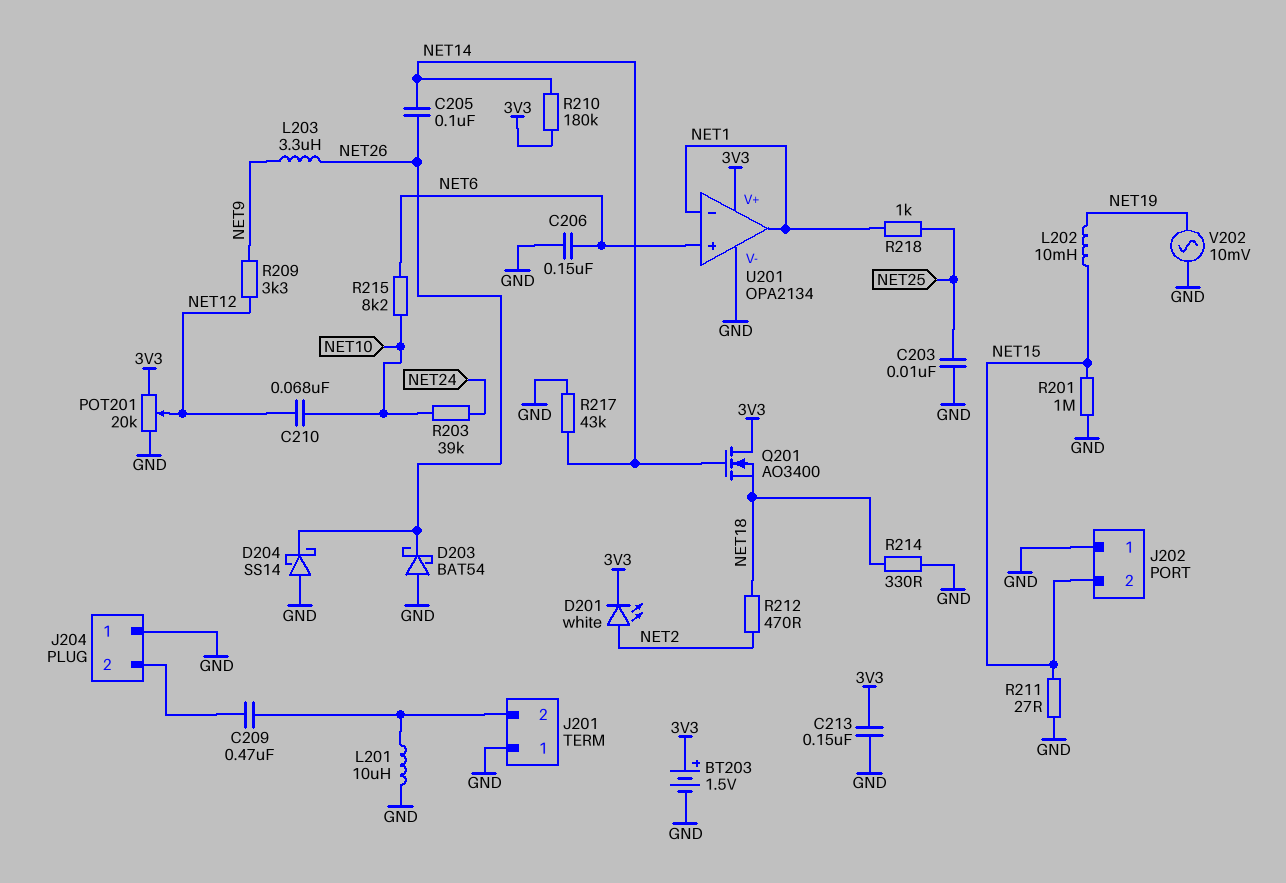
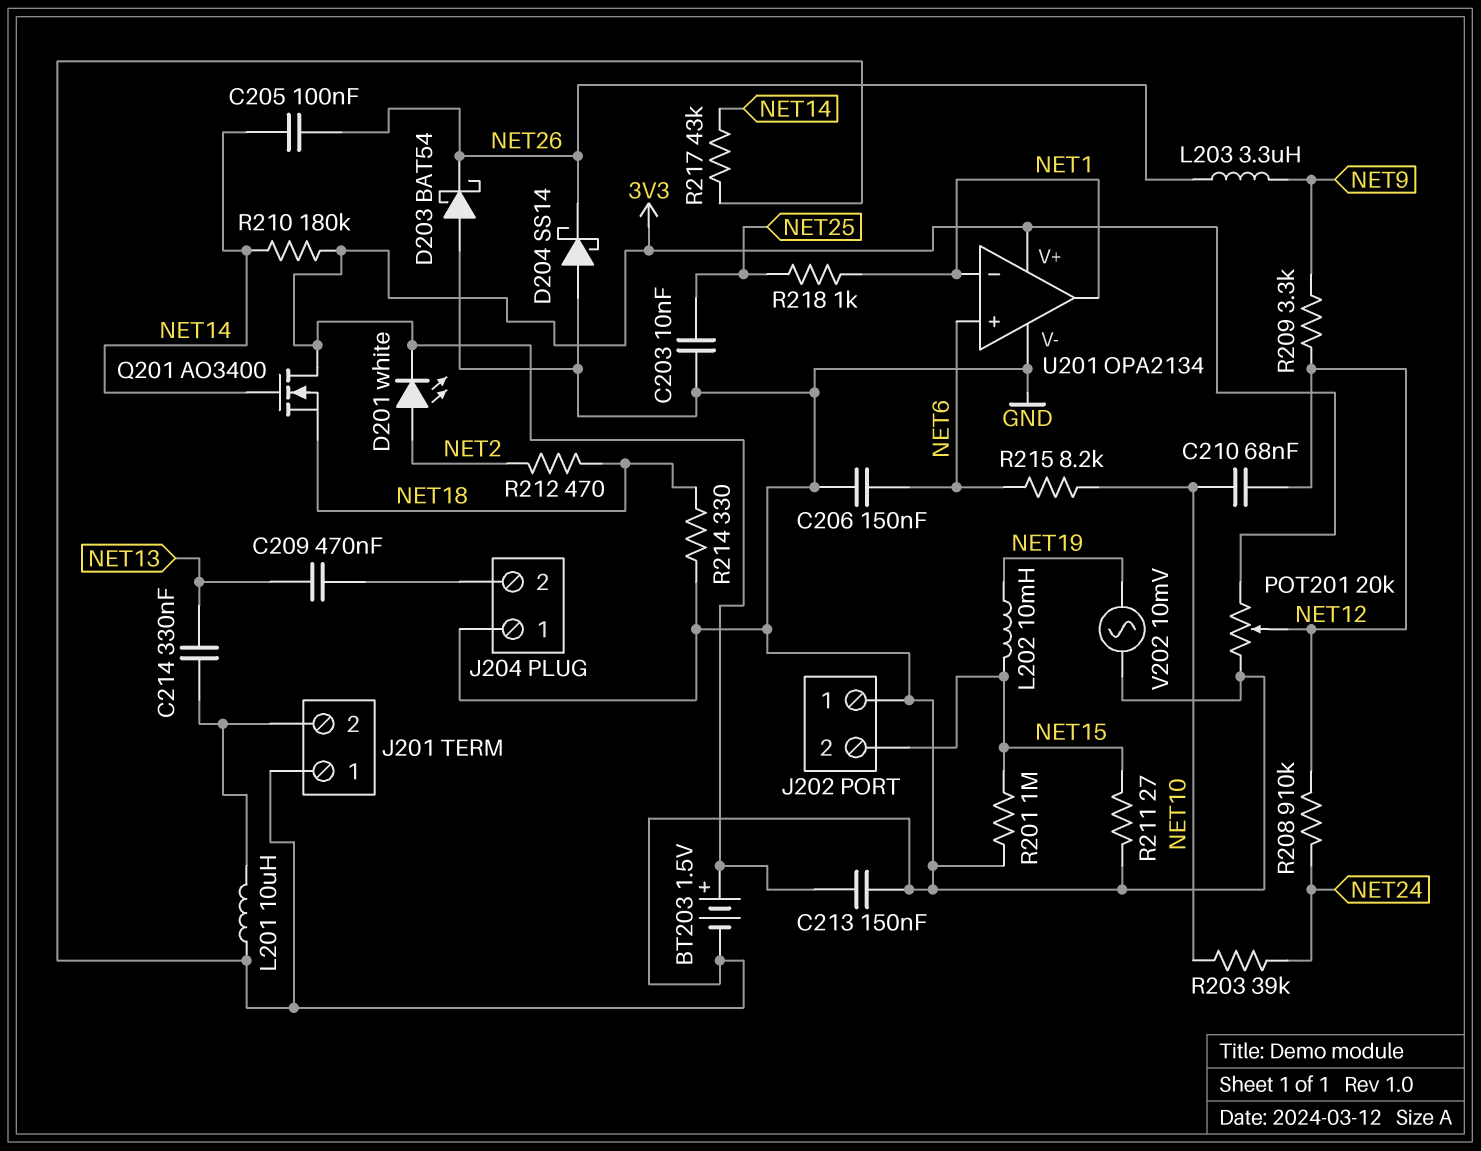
C209: 470nF (J201/2, J204/2) -> 470nF (J204/2, NET13)
C214: none -> 330nF (J201/2, NET13)
R208: none -> 910k (NET12, NET24)

